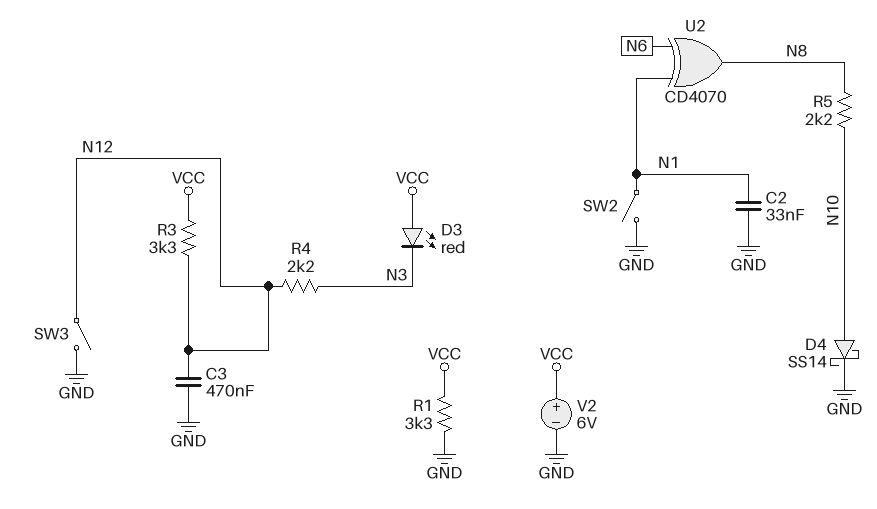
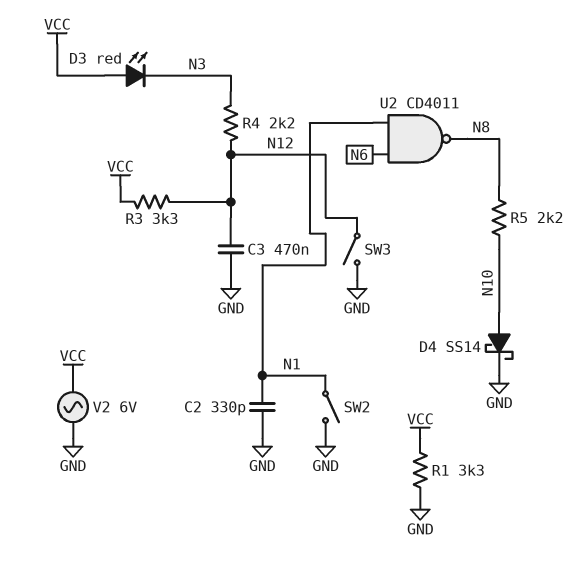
C2: 33nF (GND, N1) -> 330pF (GND, N1)
U2: XOR CD4070 (in N1, in N6, out N8) -> NAND CD4011 (in N1, in N6, out N8)
V2: 6V (plus VCC, minus GND) -> AC 6V (GND, VCC)

